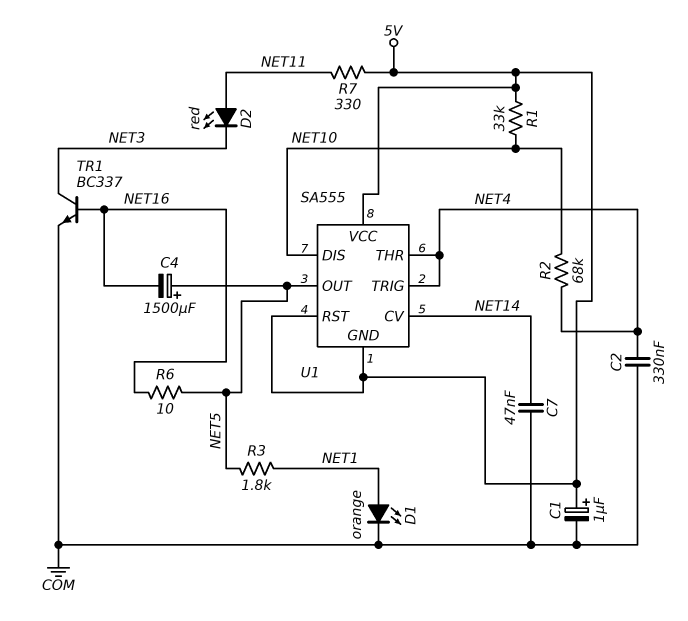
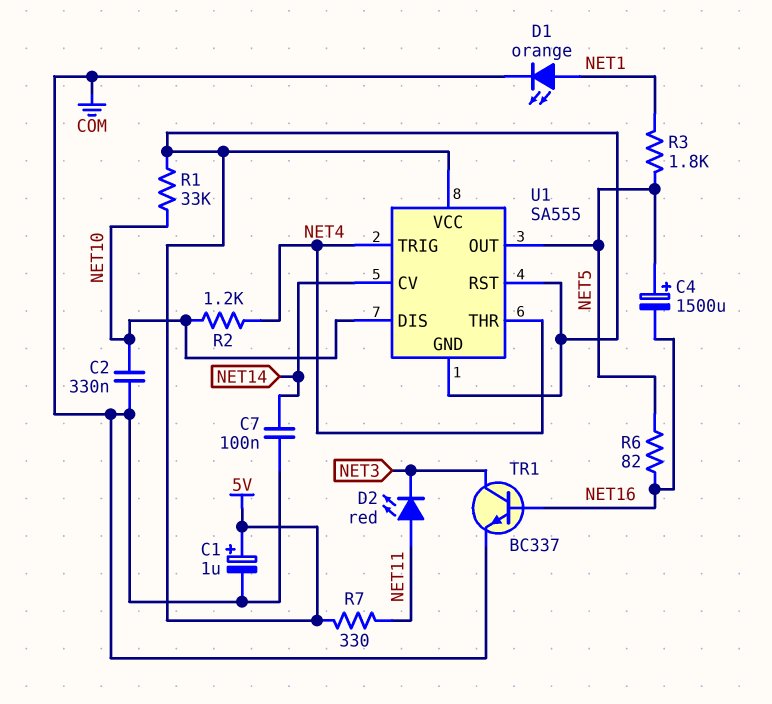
C2: 330nF (COM, NET4) -> 330nF (COM, NET10)
C7: 47nF (COM, NET14) -> 100nF (COM, NET14)
R2: 68k (NET4, NET10) -> 1.2k (NET4, NET10)
R6: 10 (NET5, NET16) -> 82 (NET5, NET16)

